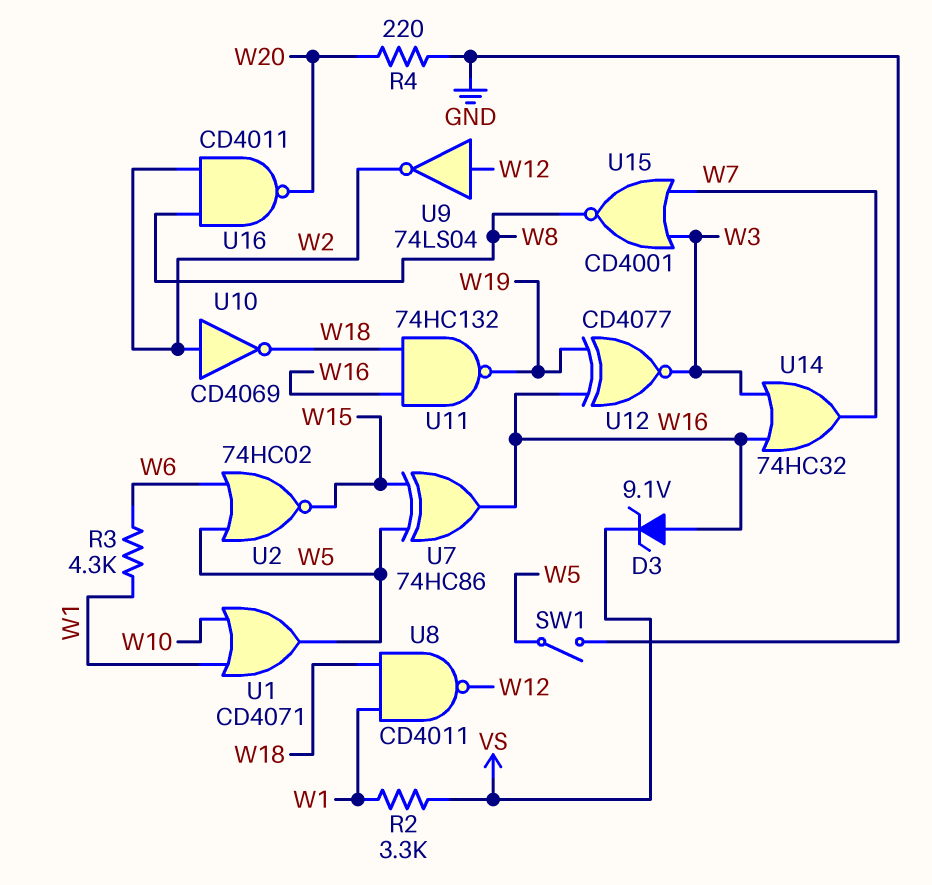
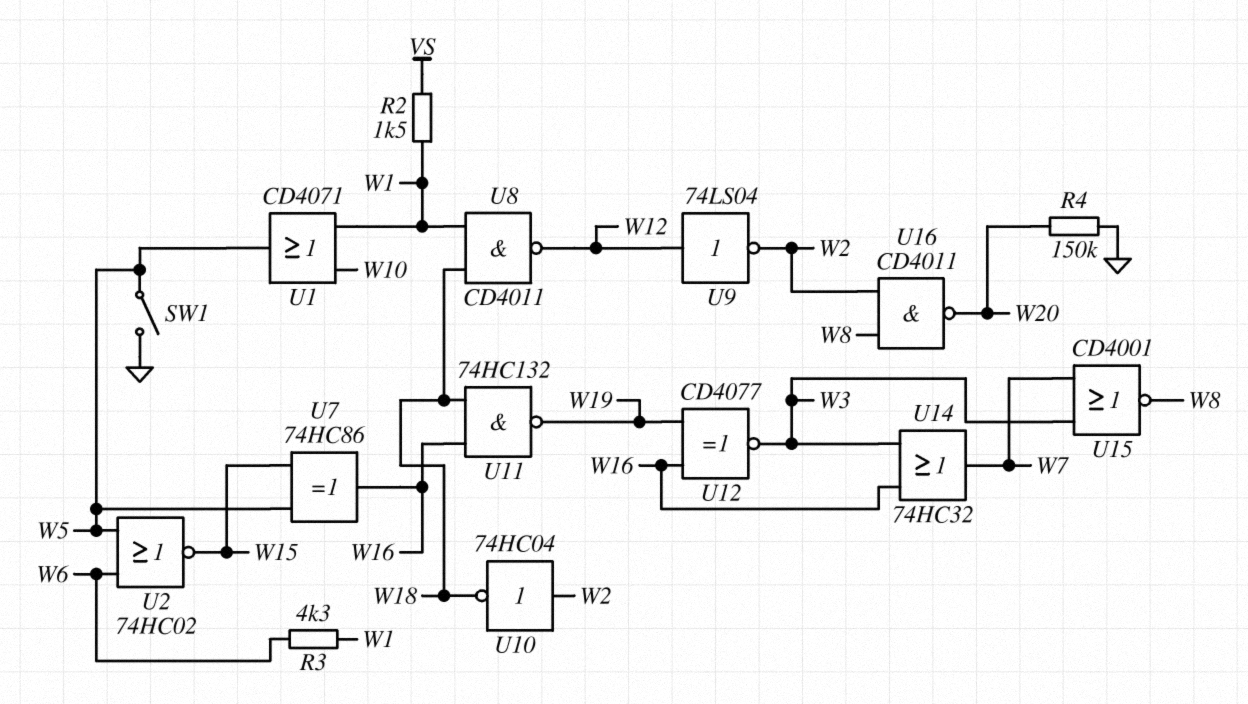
D3: zener 9.1V (A W16, K VS) -> none
R2: 3.3k (VS, W1) -> 1.5k (VS, W1)
R4: 220 (GND, W20) -> 150k (GND, W20)
U10: NOT CD4069 (in W2, out W18) -> NOT 74HC04 (in W2, out W18)

